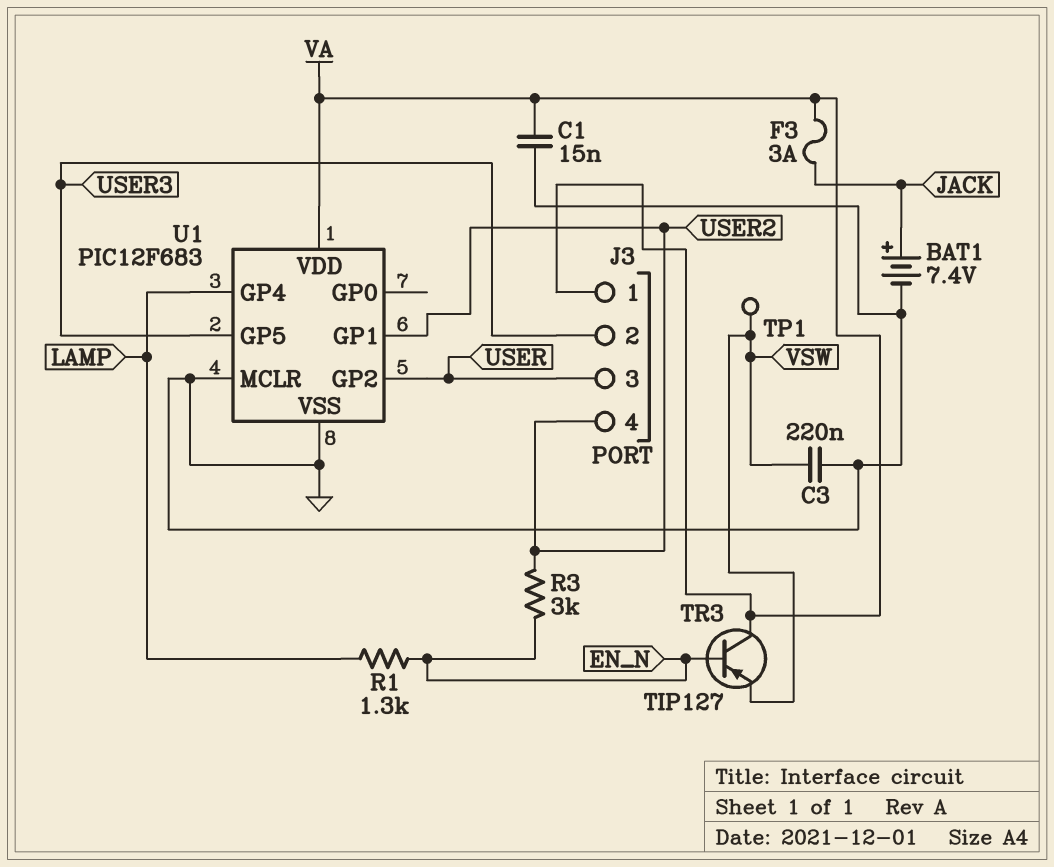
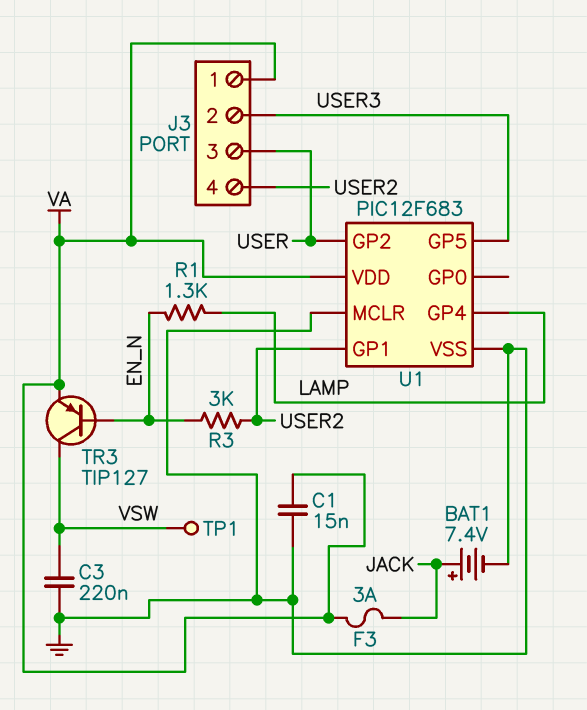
TR3: PNP TIP127 (B EN_N, C VA, E VSW) -> PNP TIP127 (B EN_N, C VSW, E VA)

